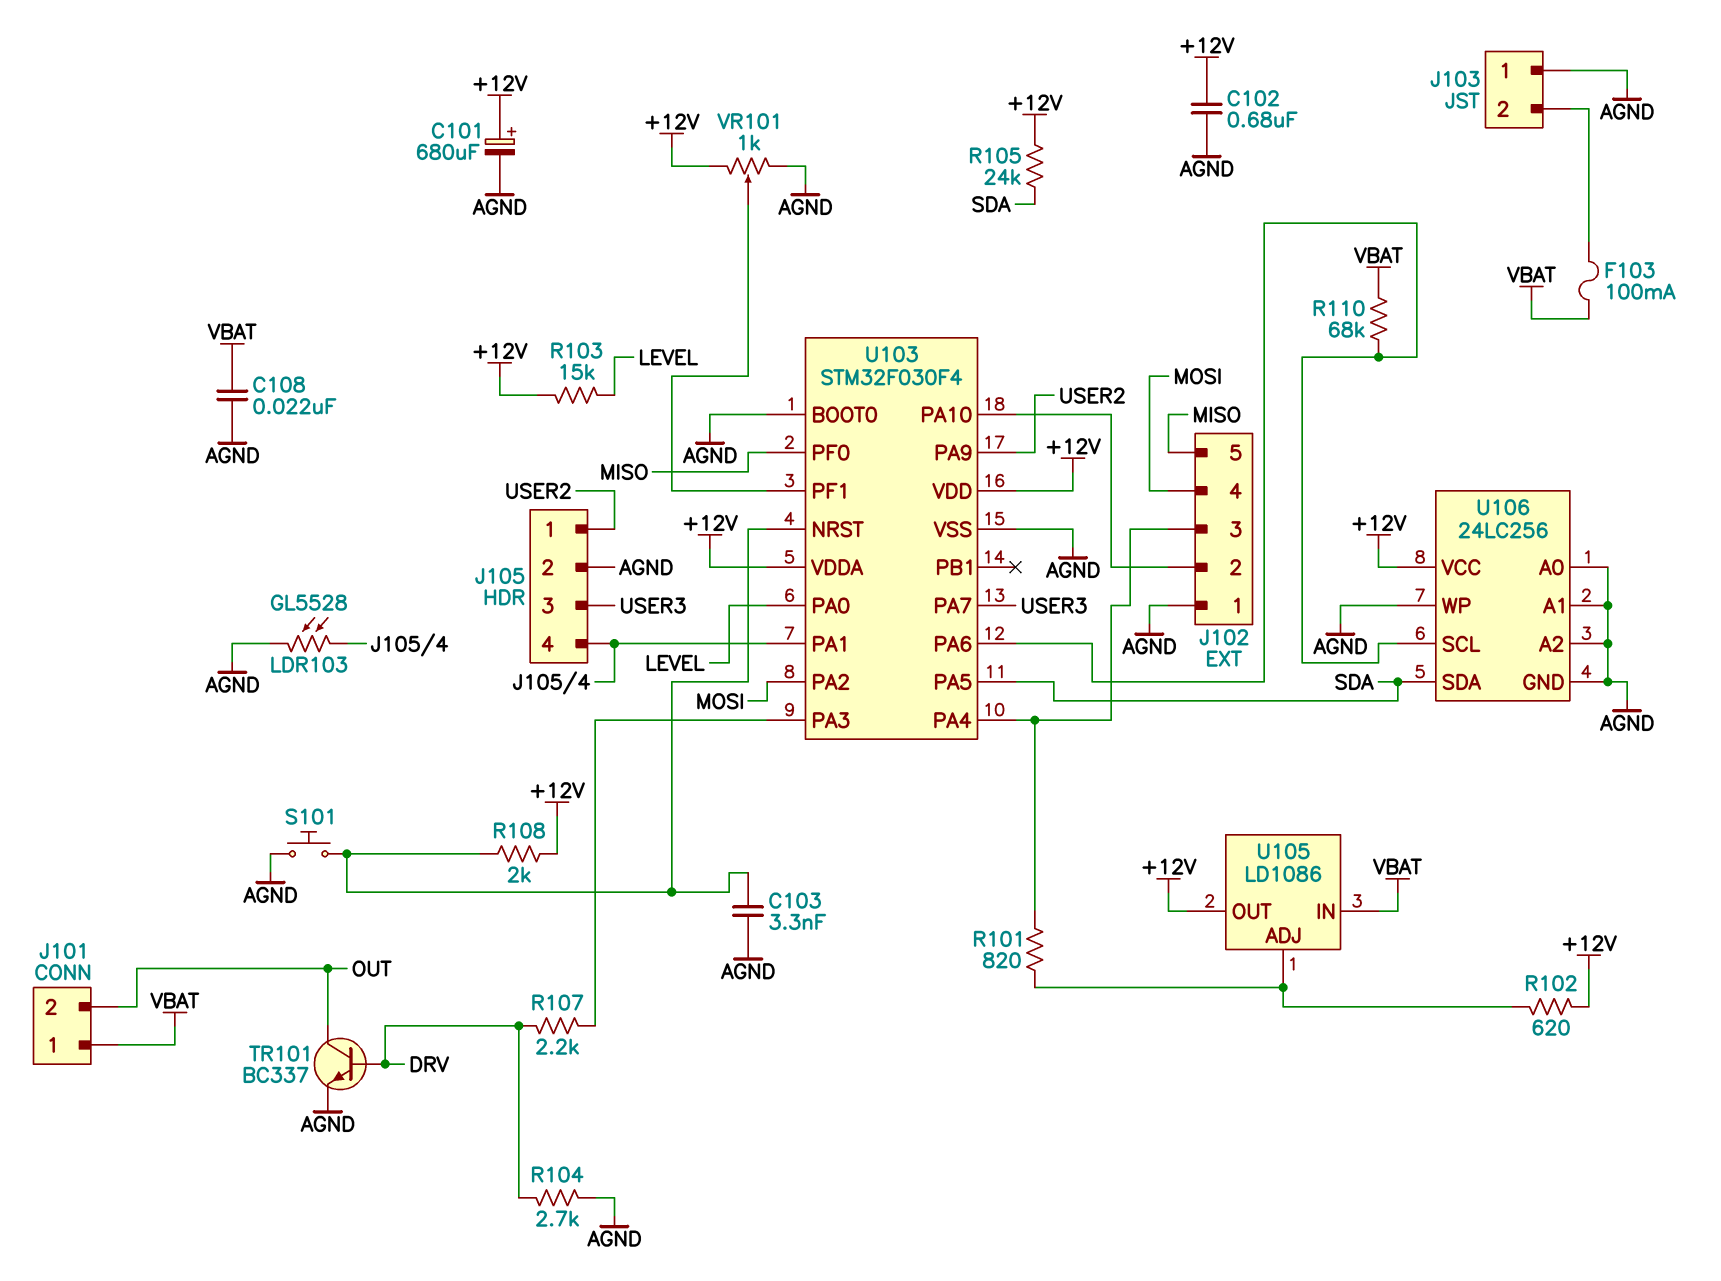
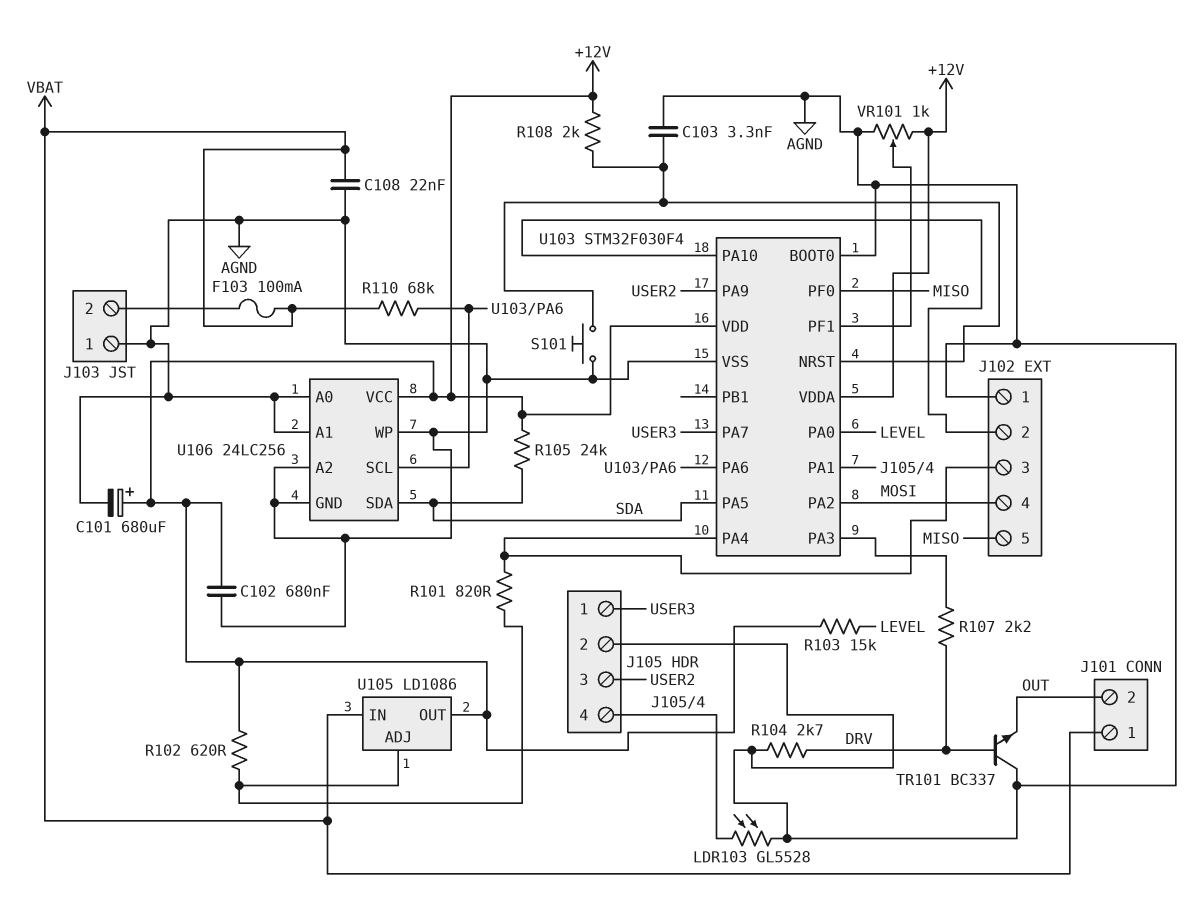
J105 pin 1: USER2 -> USER3
J105 pin 3: USER3 -> USER2
TR101: NPN BC337 (B DRV, C OUT, E AGND) -> NPN BC337 (B DRV, C AGND, E OUT)

